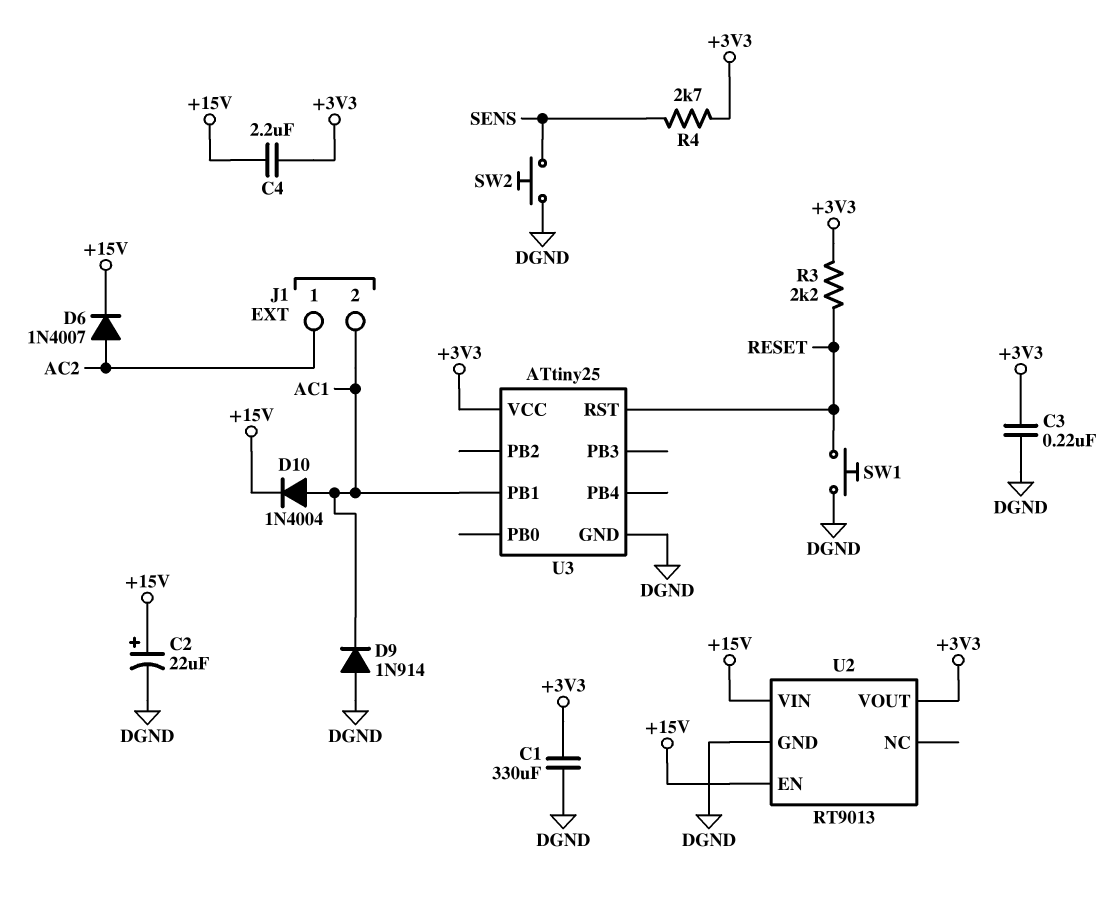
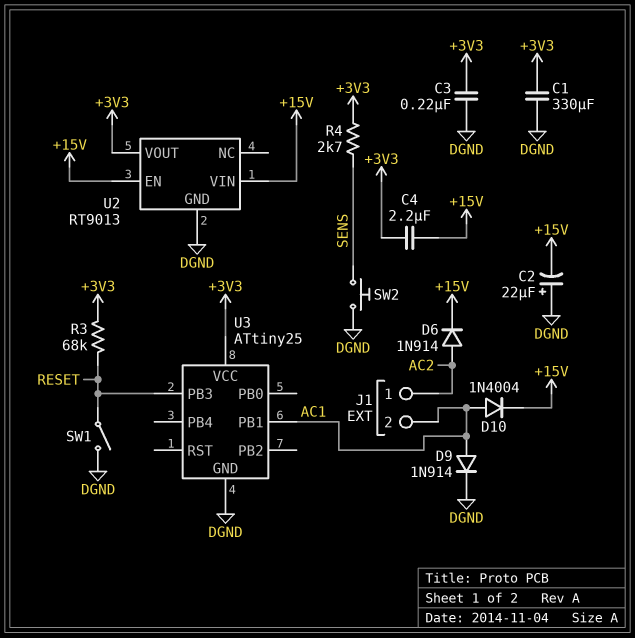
C2: 22uF (plus +15V, minus DGND) -> 22uF (plus DGND, minus +15V)
D6: diode 1N4007 (A AC2, K +15V) -> diode 1N914 (A AC2, K +15V)
D9: diode 1N914 (A DGND, K AC1) -> diode 1N914 (A AC1, K DGND)
R3: 2.2k (+3V3, RESET) -> 68k (+3V3, RESET)
SW1: button (DGND, RESET) -> switch (DGND, RESET)
U3 pin PB3: none -> RESET
U3 pin RST: RESET -> none

